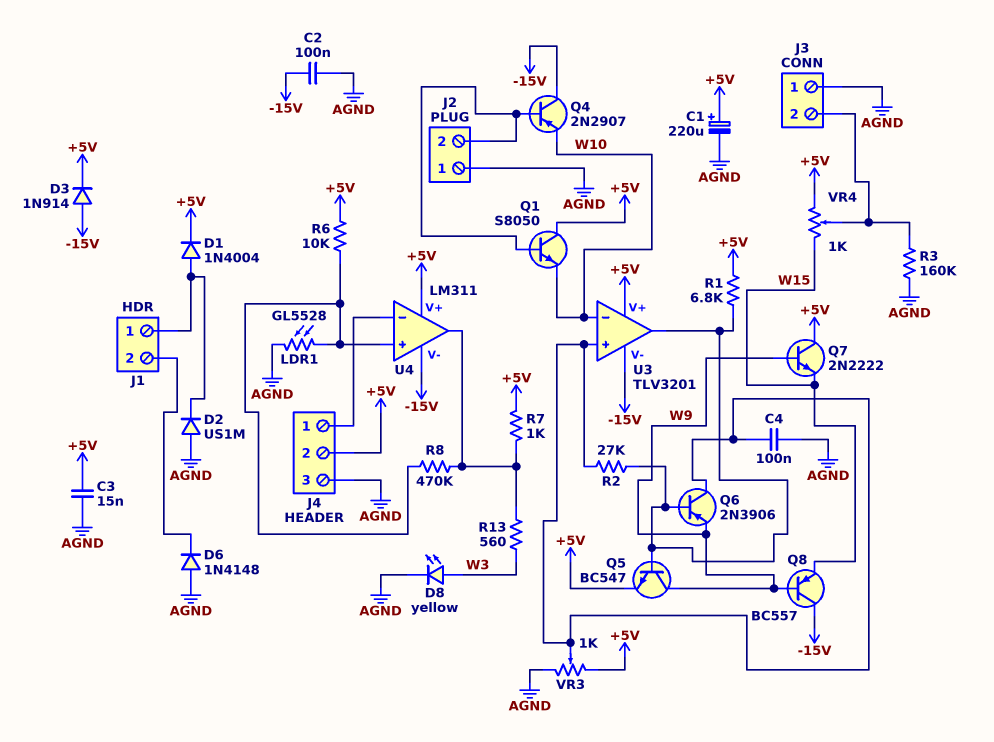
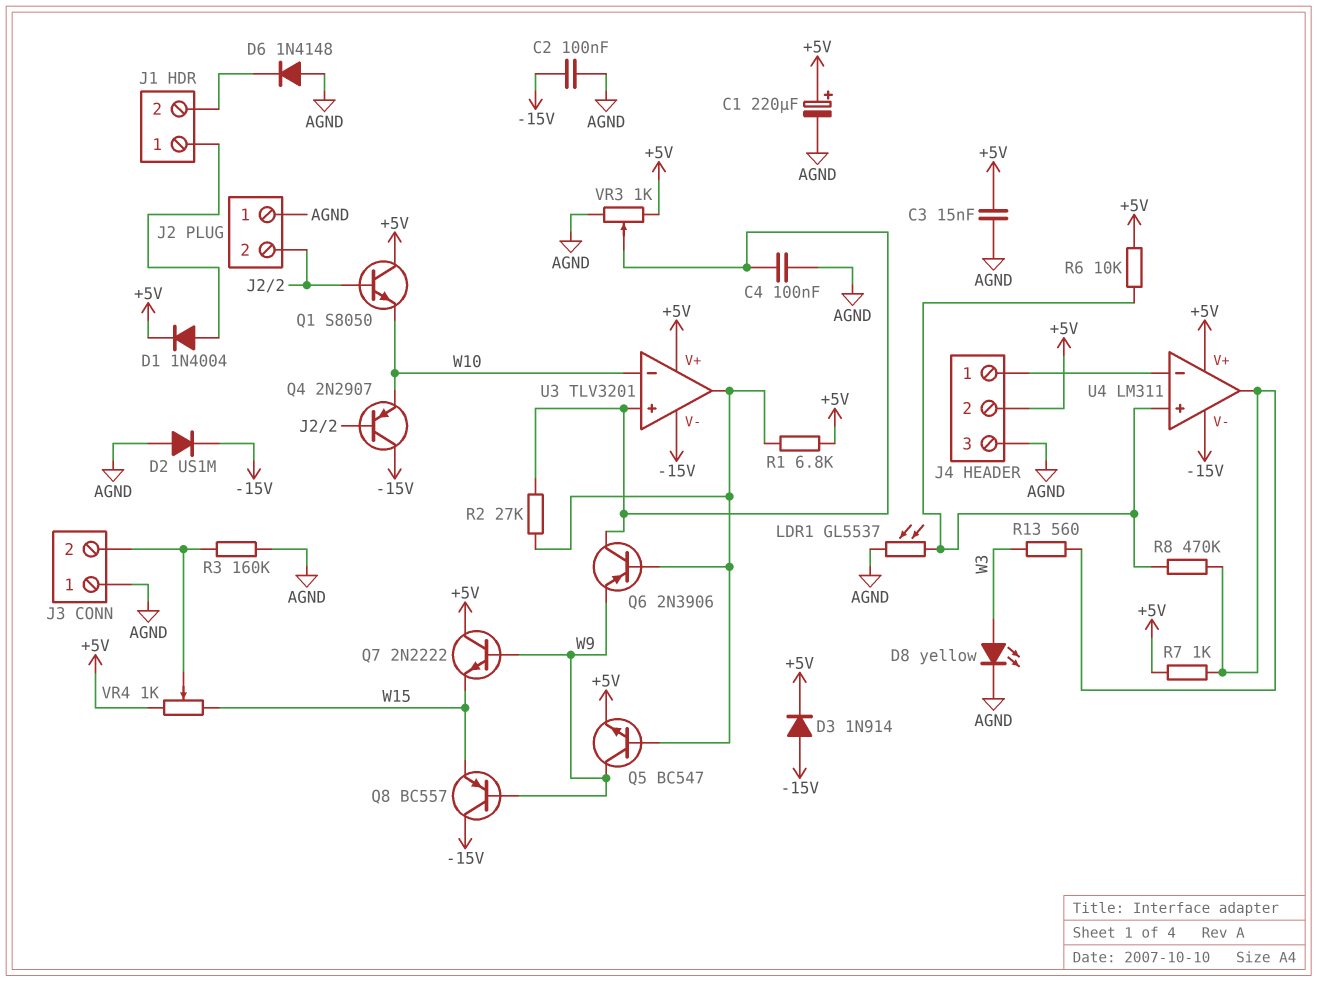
D2: diode US1M (A AGND, K J1/1) -> diode US1M (A AGND, K -15V)
LDR1: GL5528 (AGND, U4/in+) -> GL5537 (AGND, U4/in+)

